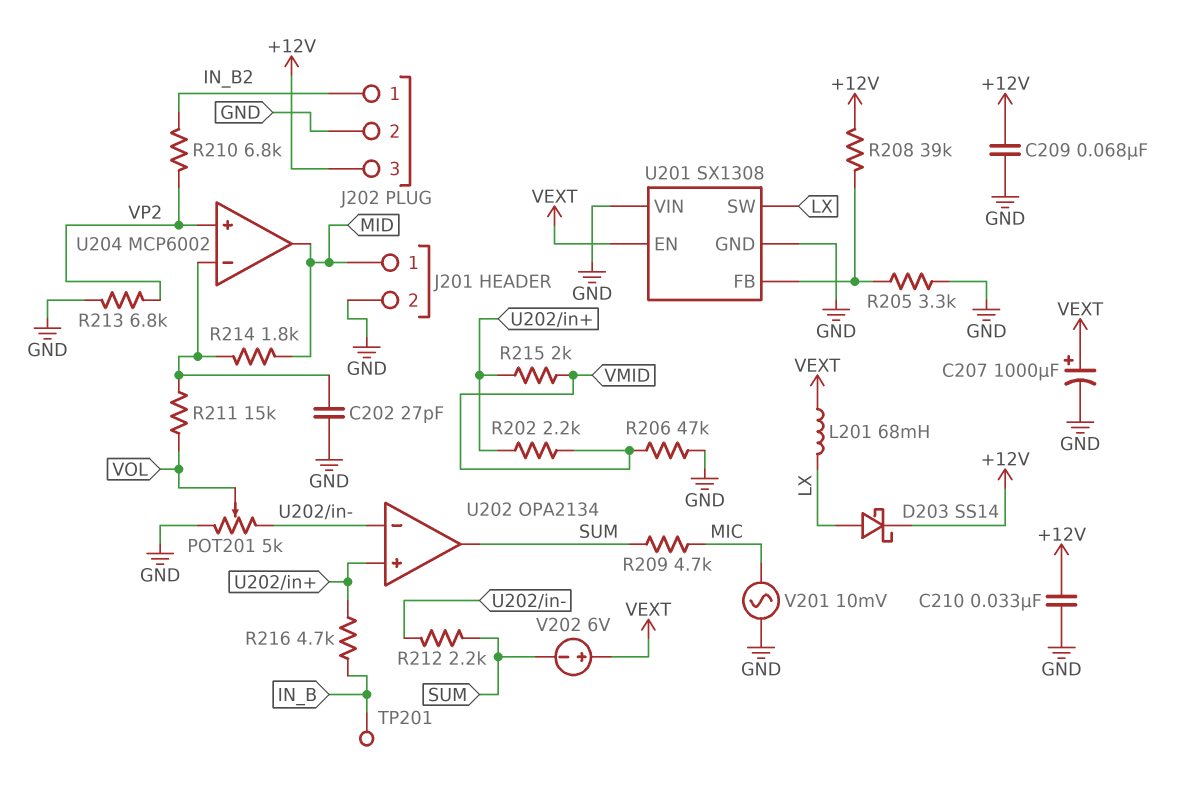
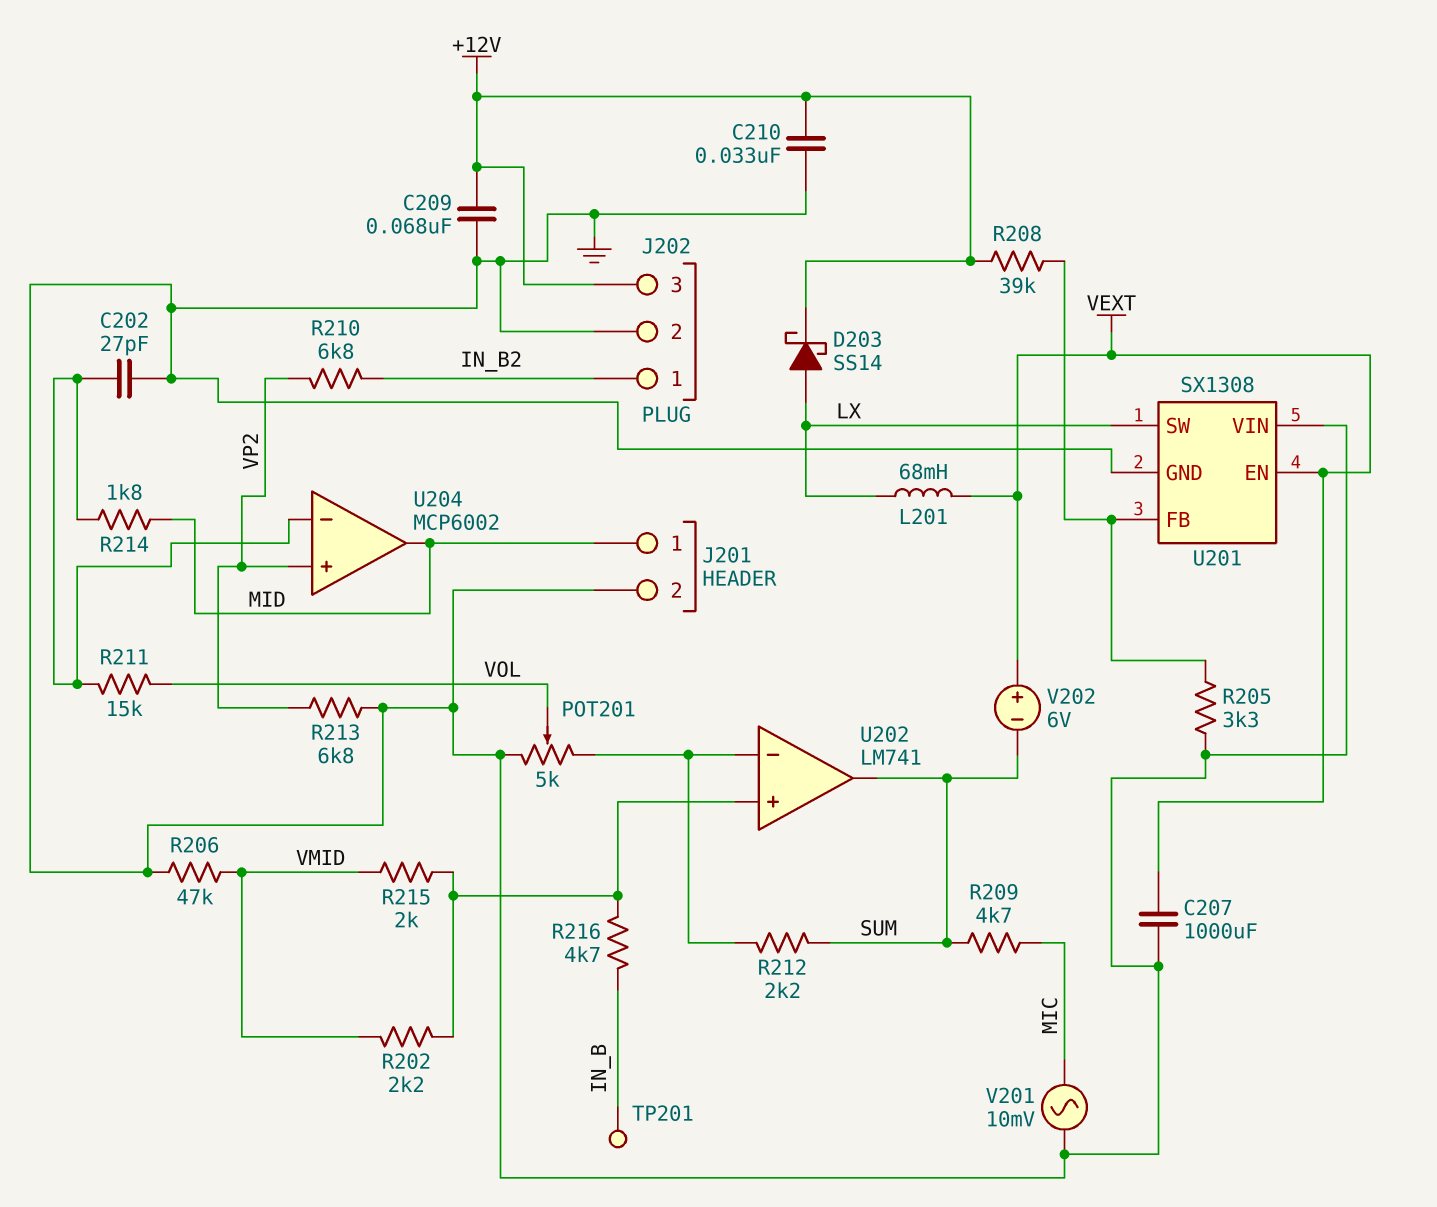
C207: 1000uF (plus VEXT, minus GND) -> 1000uF (GND, VEXT)
U202: OPA2134 -> LM741

